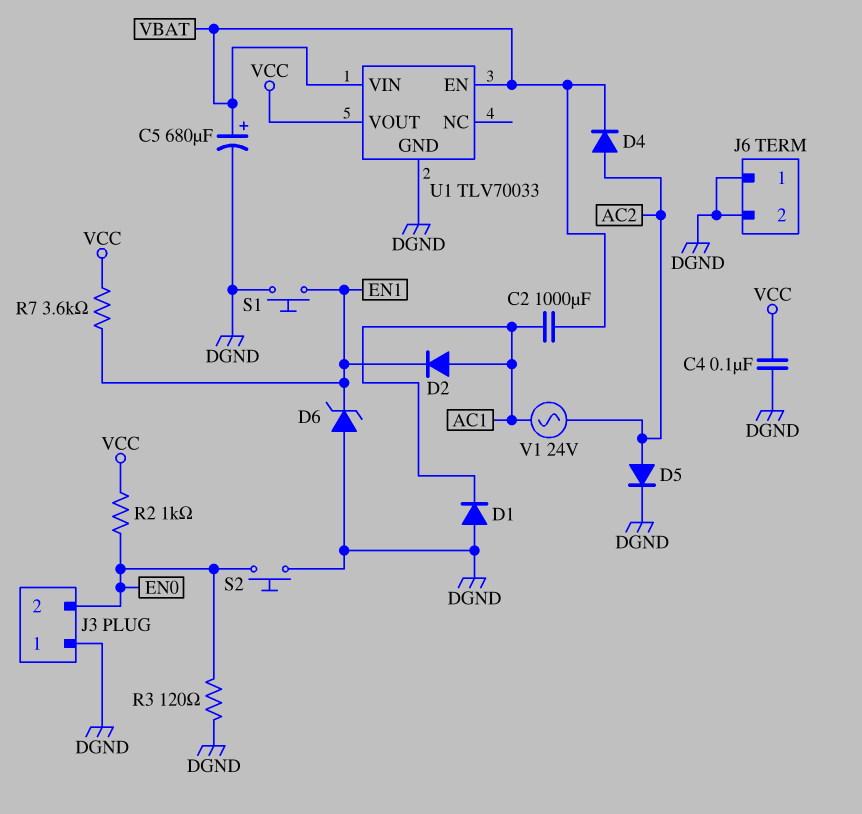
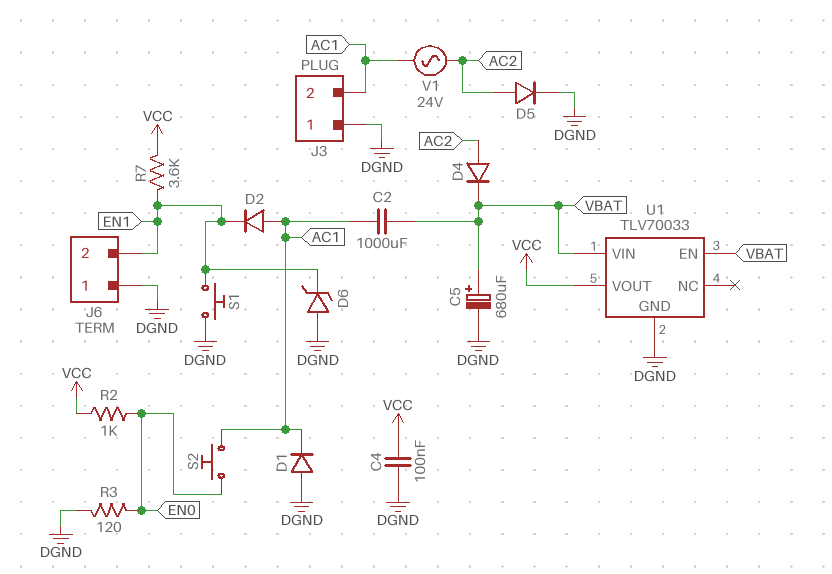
J3 pin 2: EN0 -> AC1
J6 pin 2: DGND -> EN1
S2: button (DGND, EN0) -> button (AC1, EN0)

